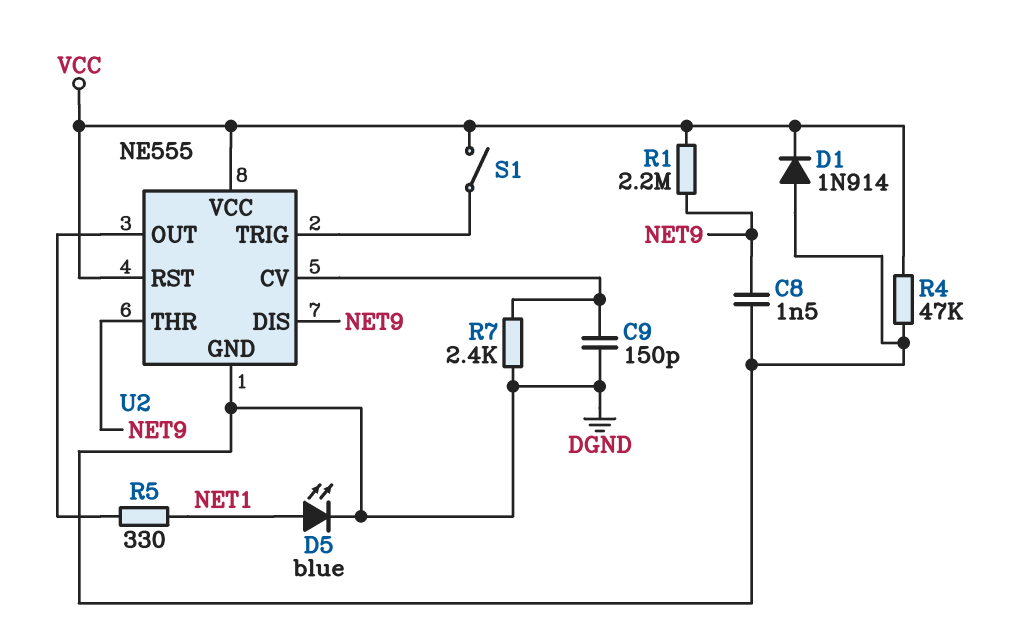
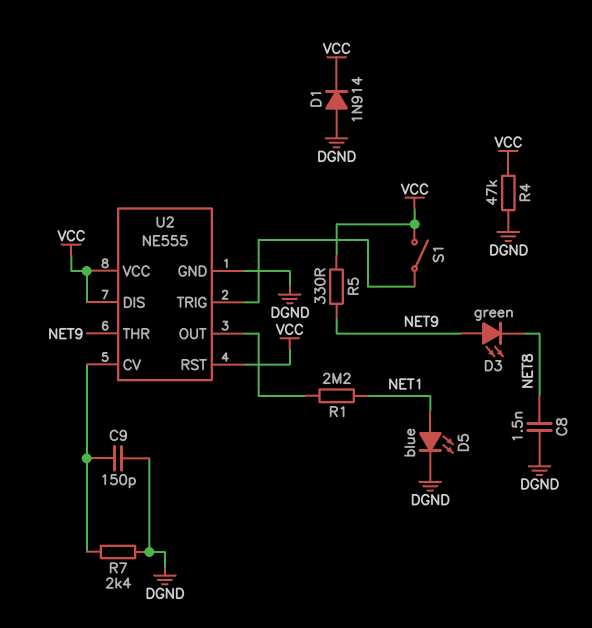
C8: 1.5nF (DGND, NET9) -> 1.5nF (DGND, NET8)
D3: none -> LED green (A NET9, K NET8)
R1: 2.2M (NET9, VCC) -> 2.2M (NET1, U2/OUT)
R5: 330 (NET1, U2/OUT) -> 330 (NET9, VCC)
U2 pin DIS: NET9 -> VCC

